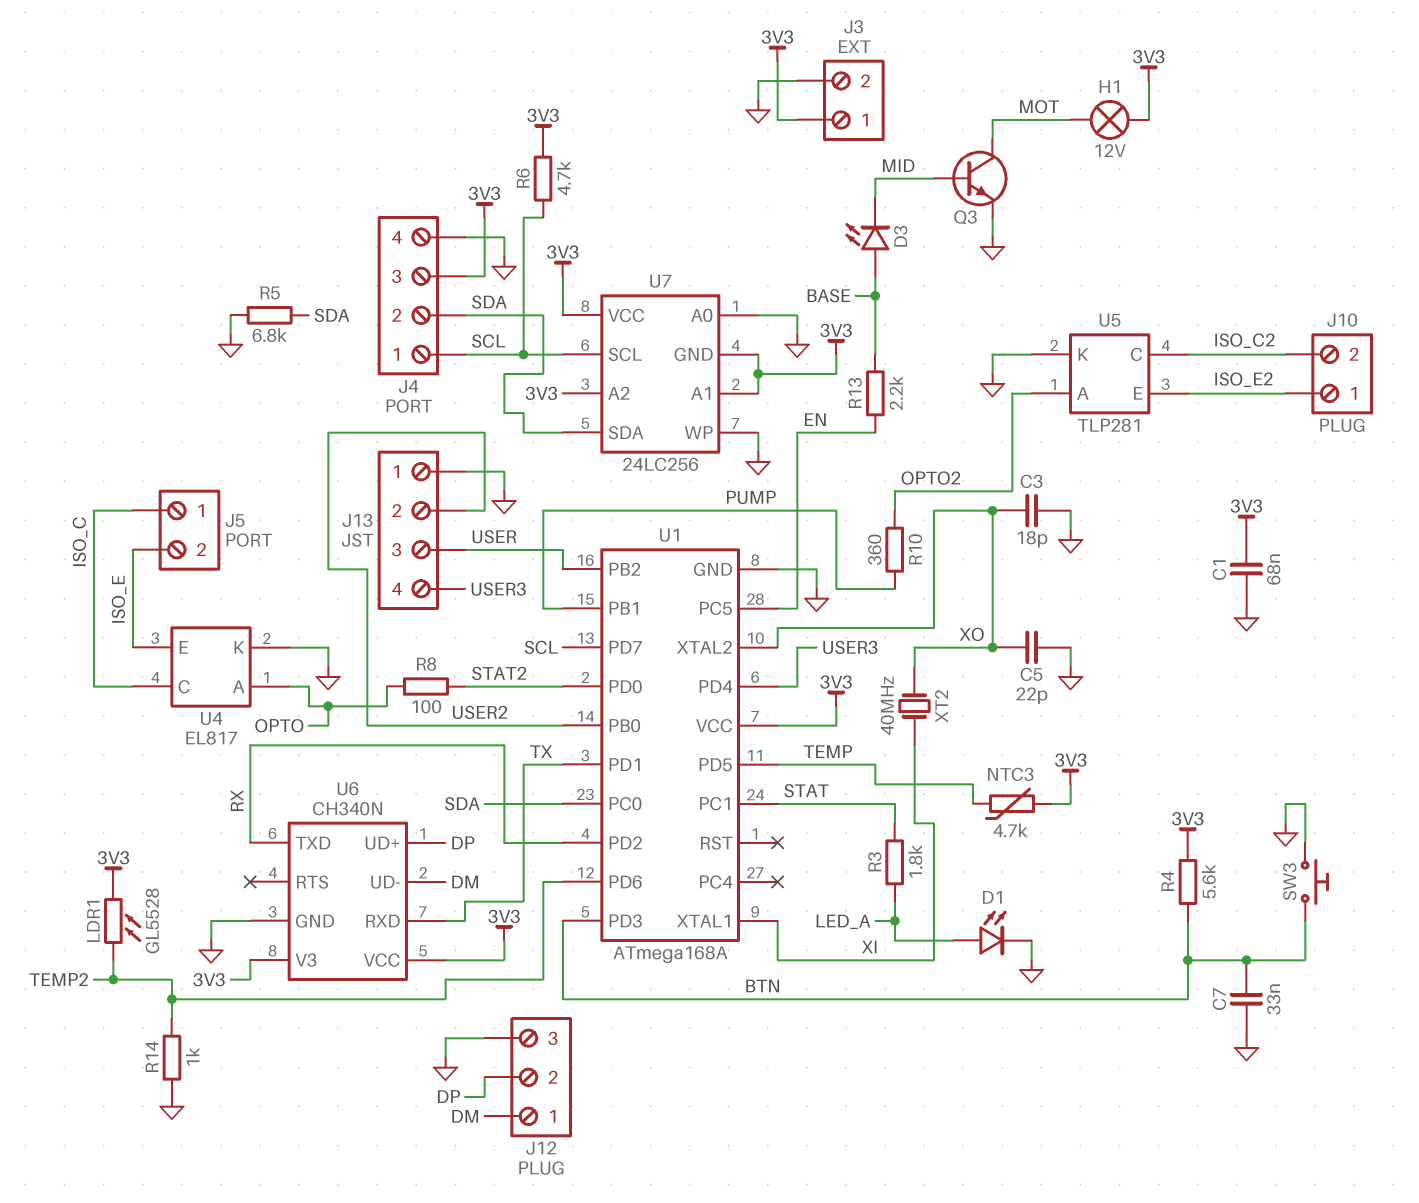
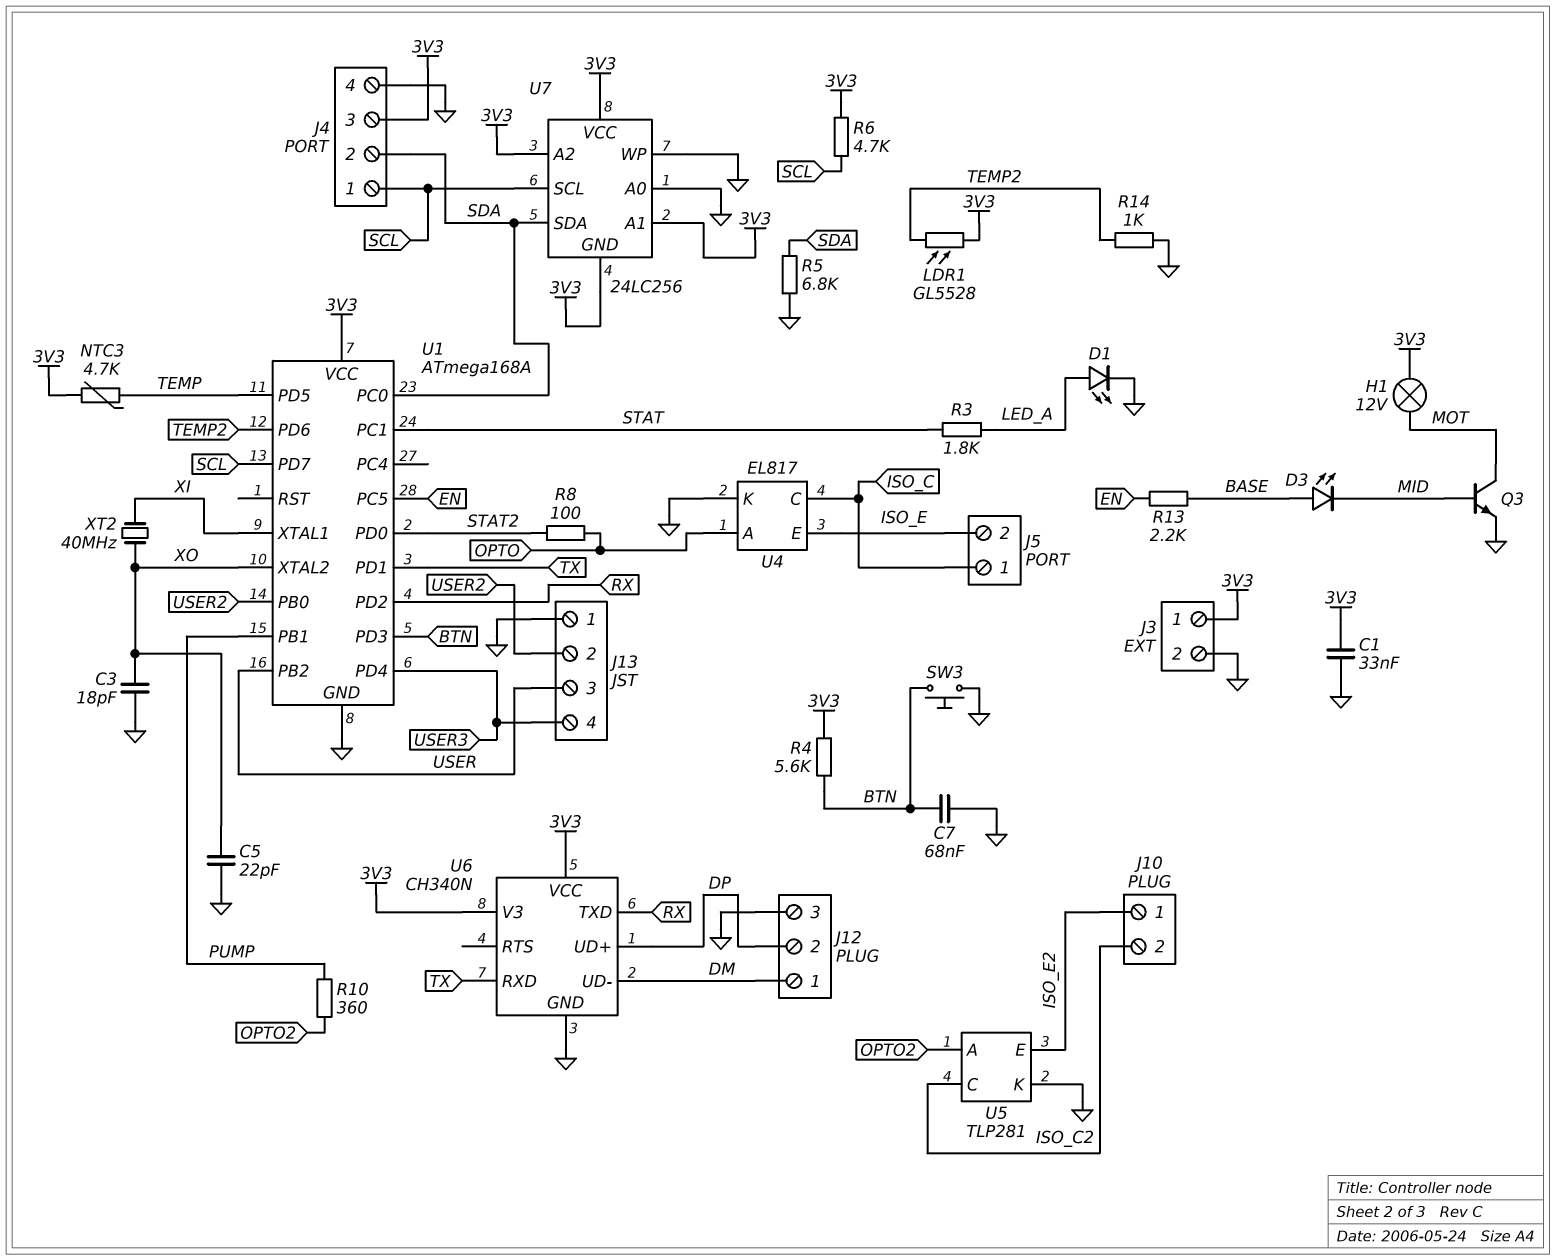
C1: 68nF (3V3, GND) -> 33nF (3V3, GND)
C7: 33nF (BTN, GND) -> 68nF (BTN, GND)

